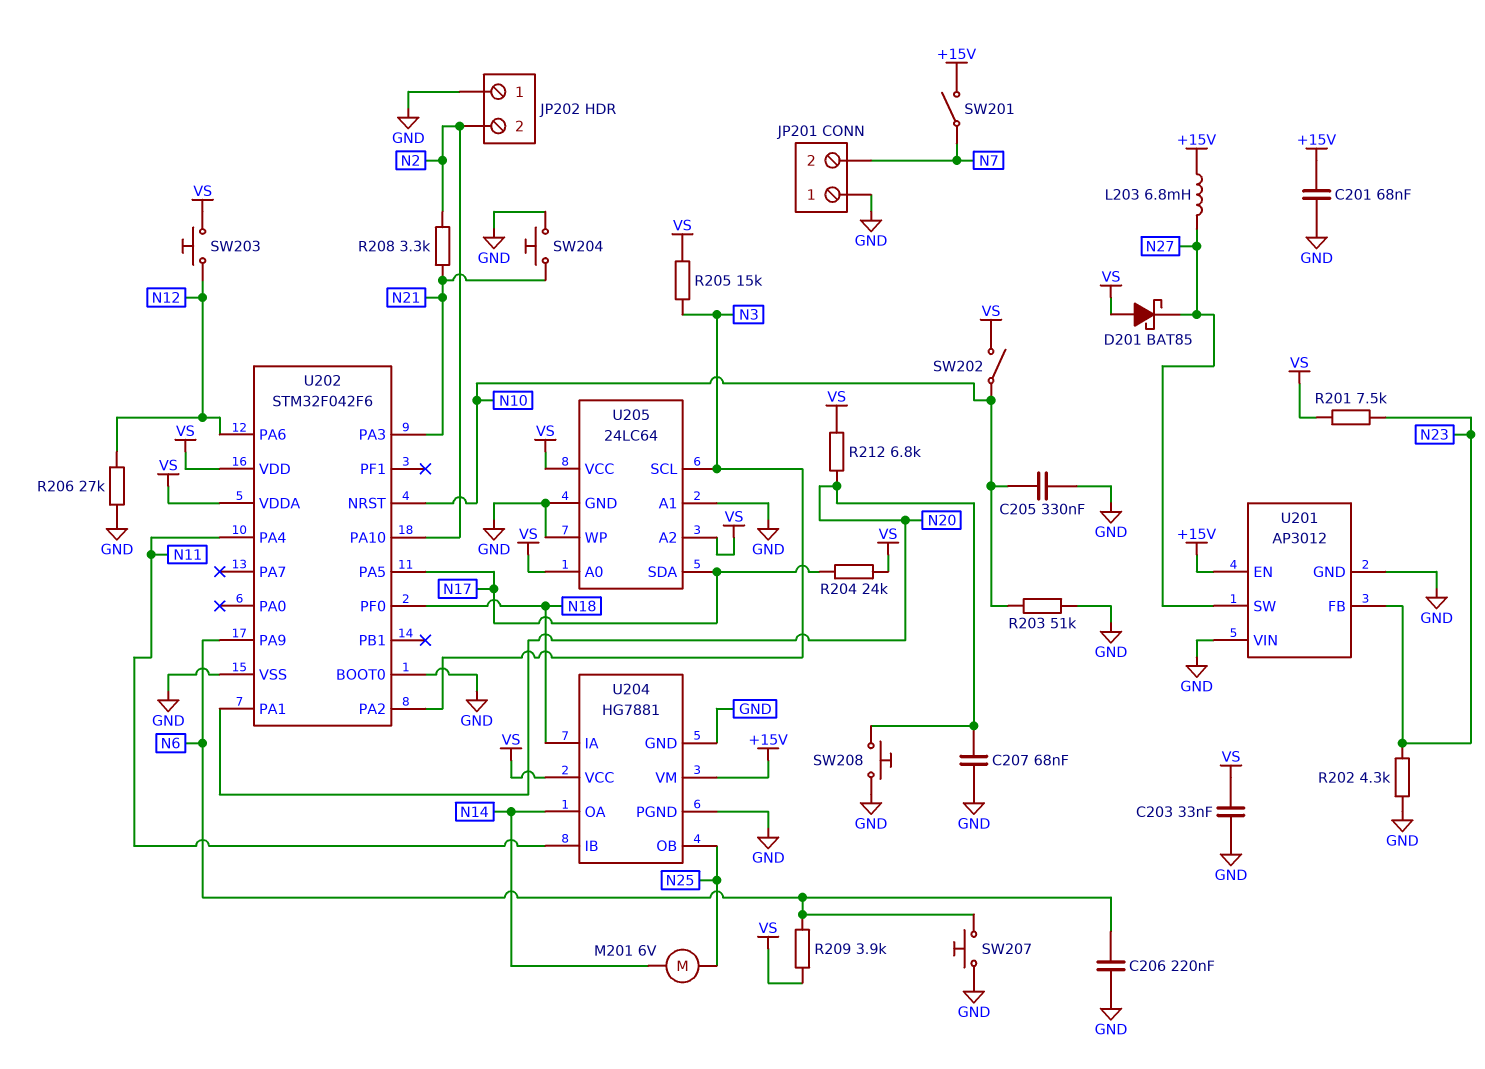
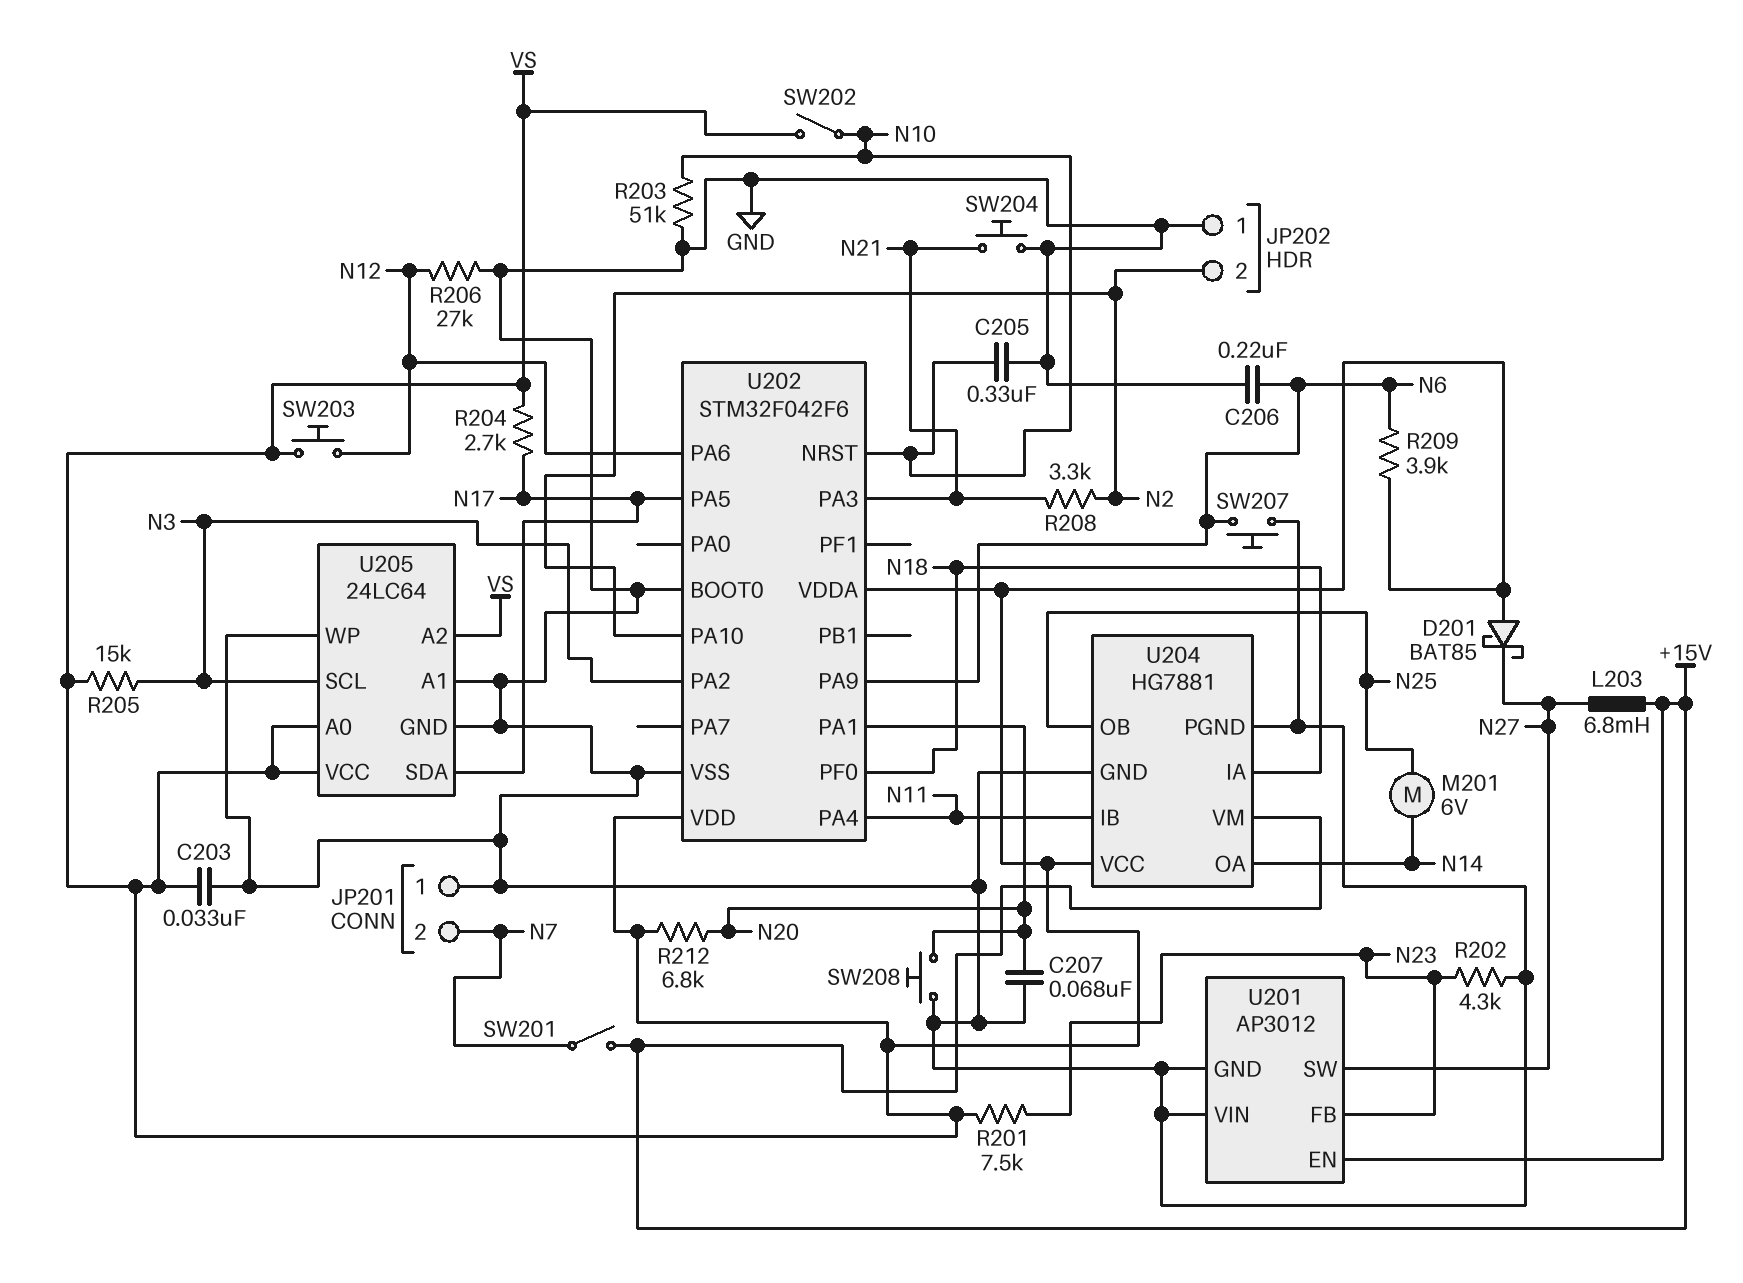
C201: 68nF (+15V, GND) -> none
R204: 24k (N17, VS) -> 2.7k (N17, VS)

